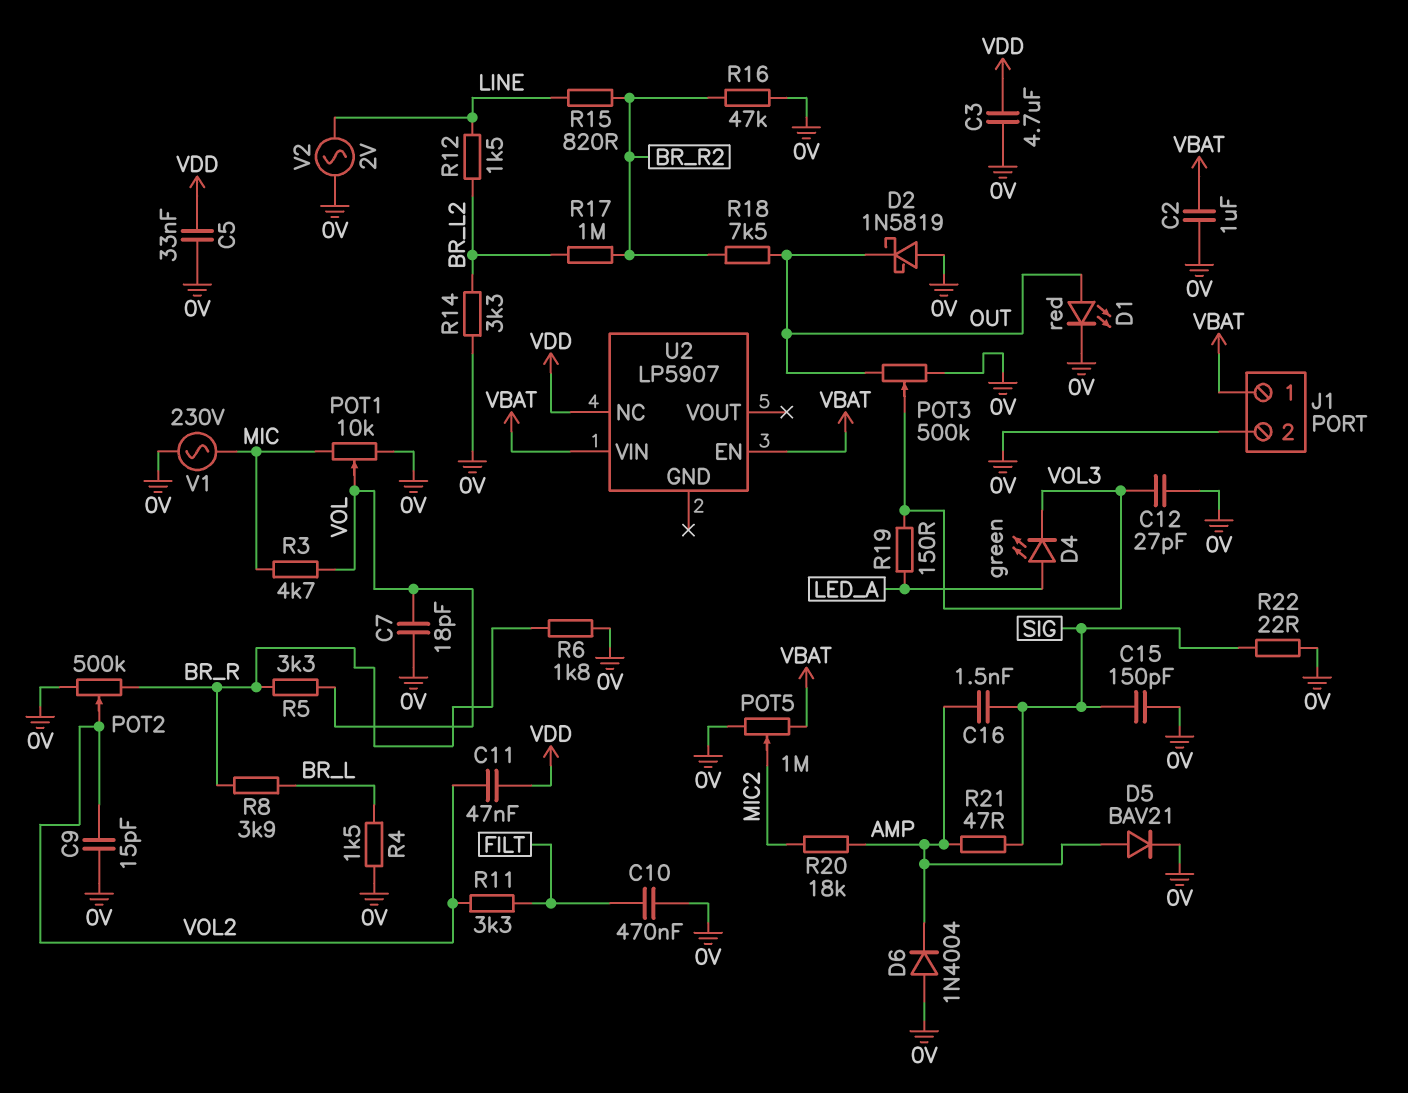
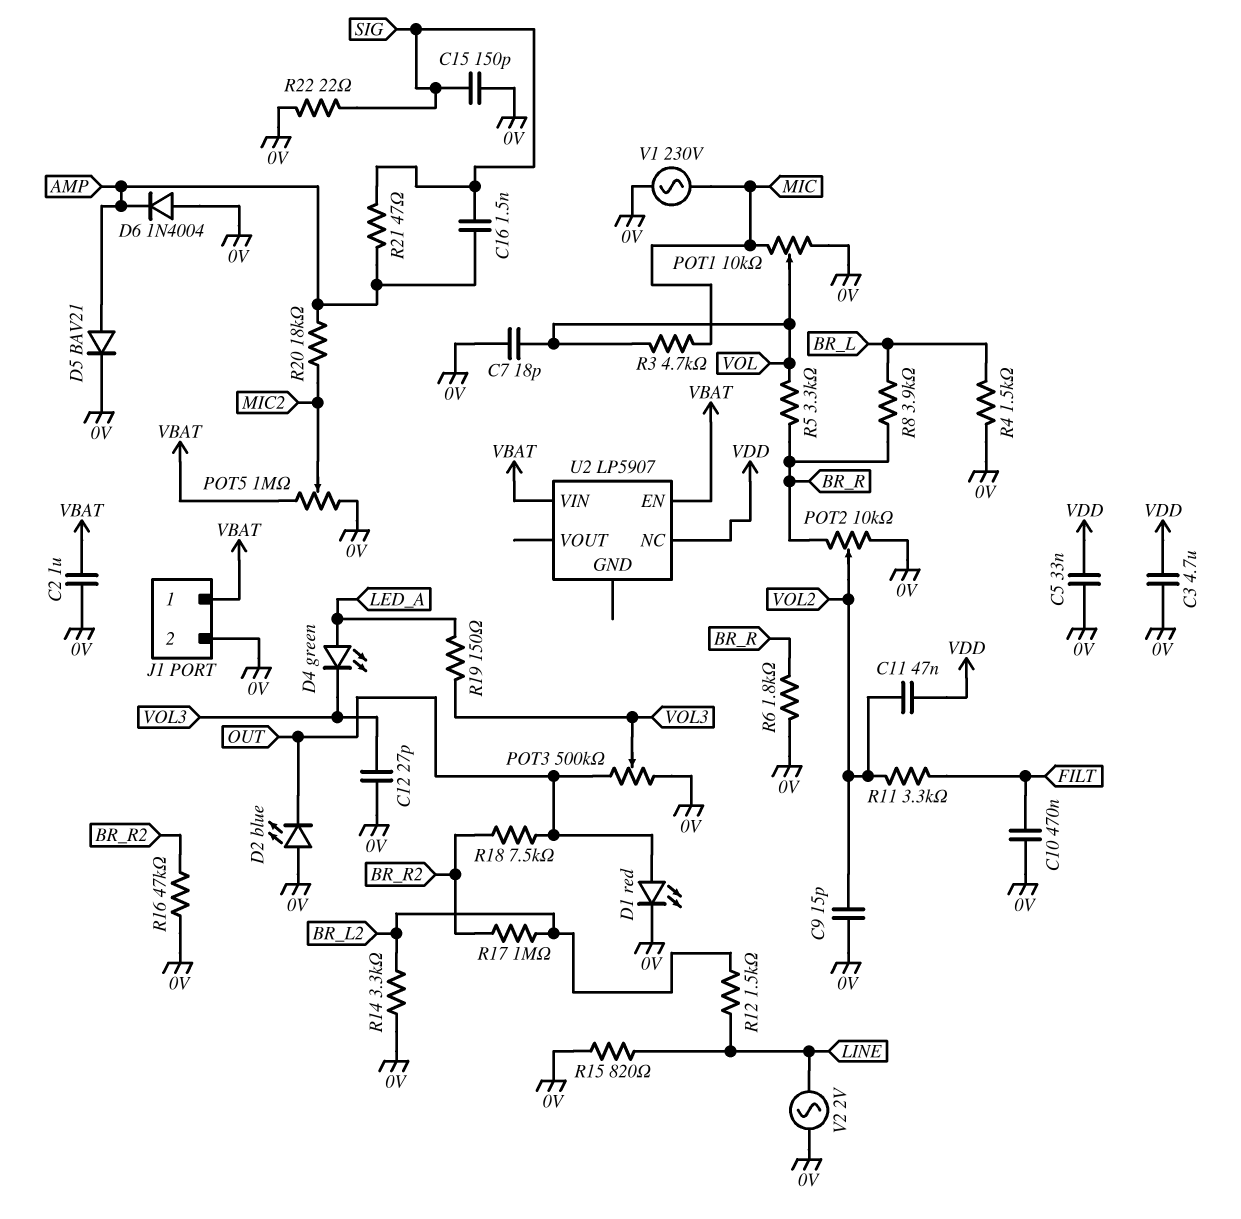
D2: schottky 1N5819 (A 0V, K OUT) -> LED blue (A 0V, K OUT)
POT2: 500k (0V, BR_R, wiper VOL2) -> 10k (0V, BR_R, wiper VOL2)
R15: 820 (BR_R2, LINE) -> 820 (0V, LINE)

